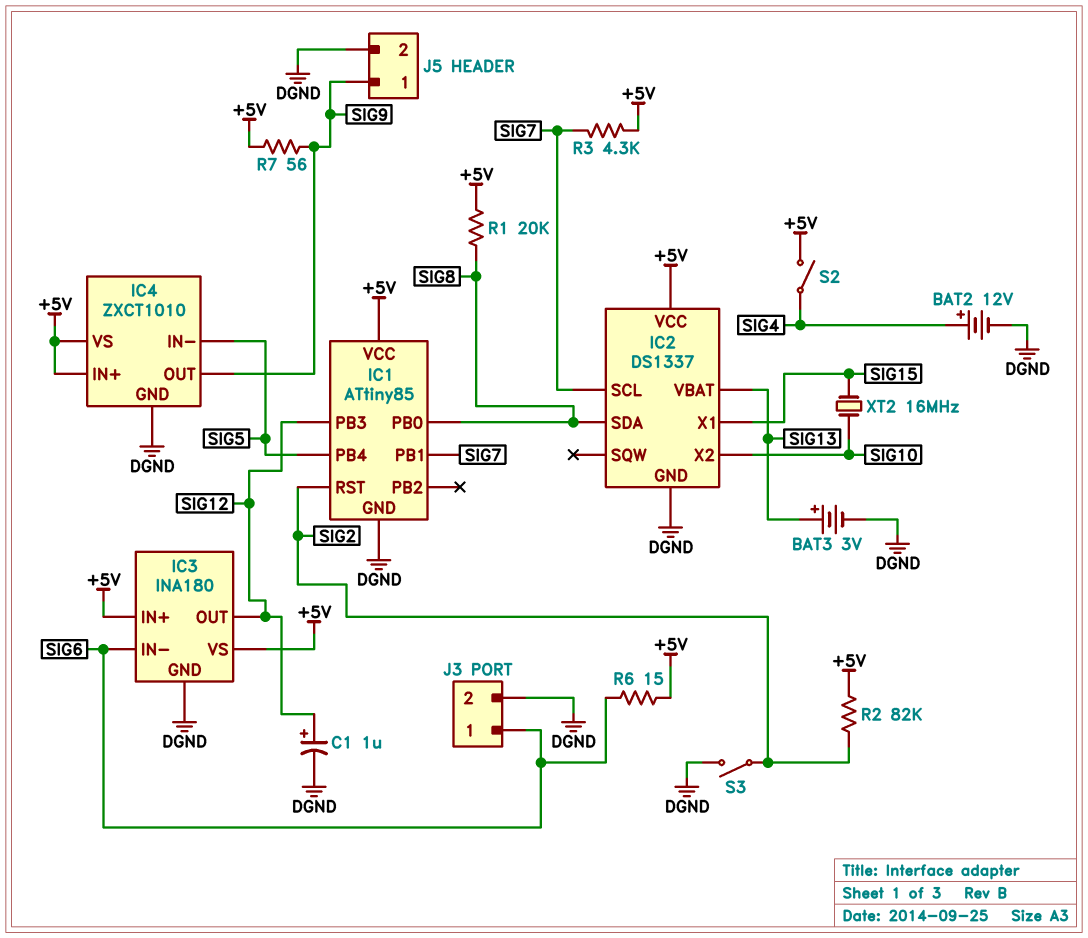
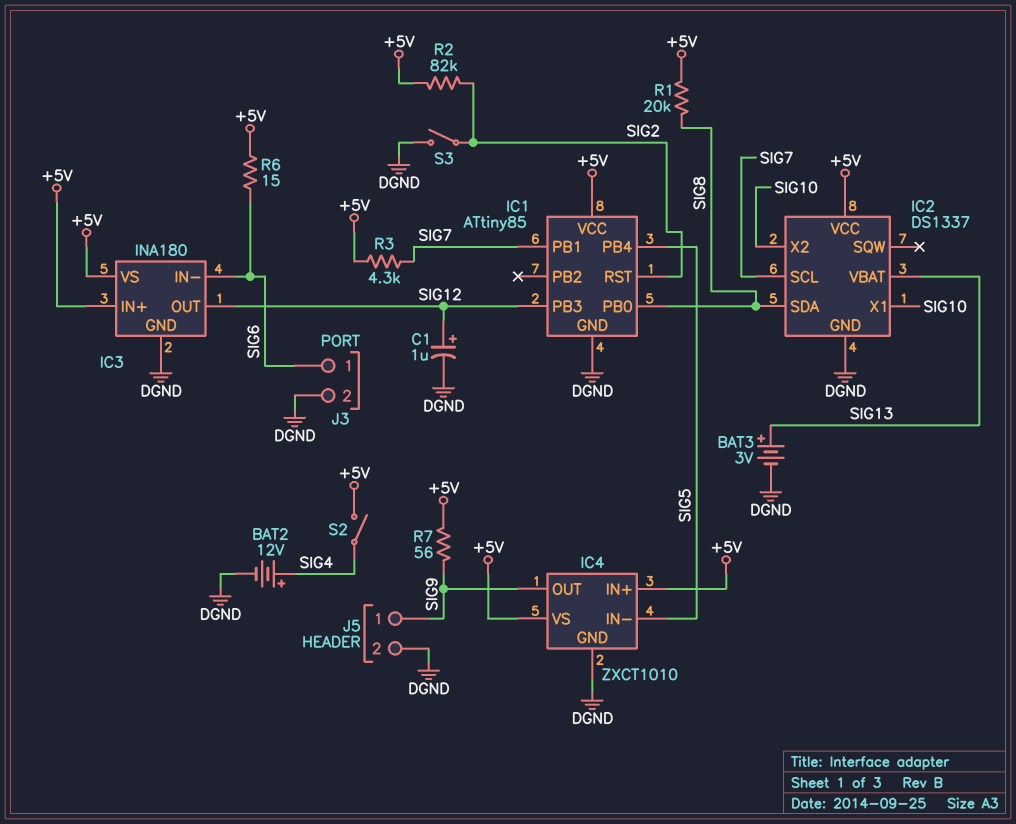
IC2 pin X1: SIG15 -> SIG10
XT2: 16MHz (SIG10, SIG15) -> none

